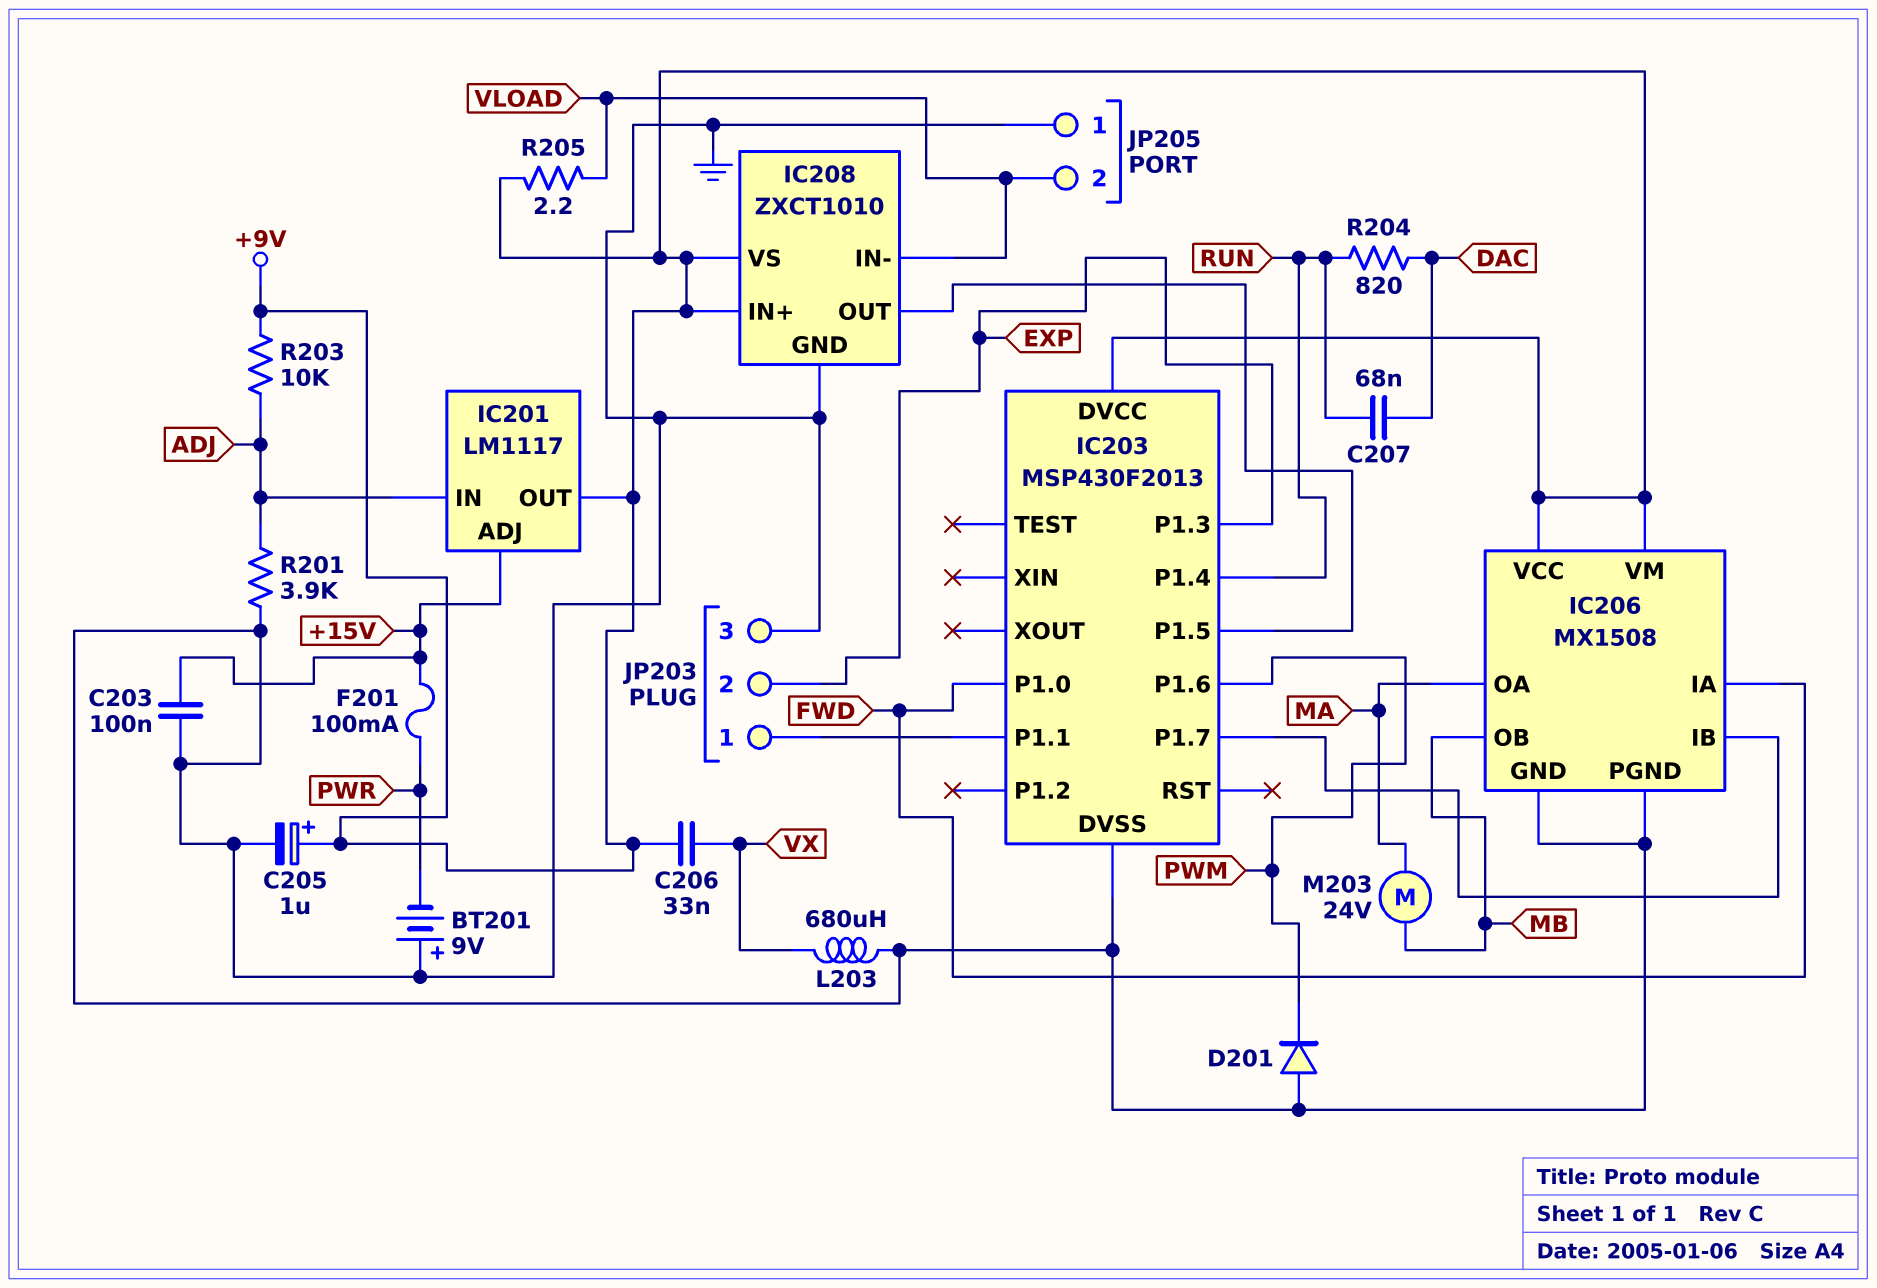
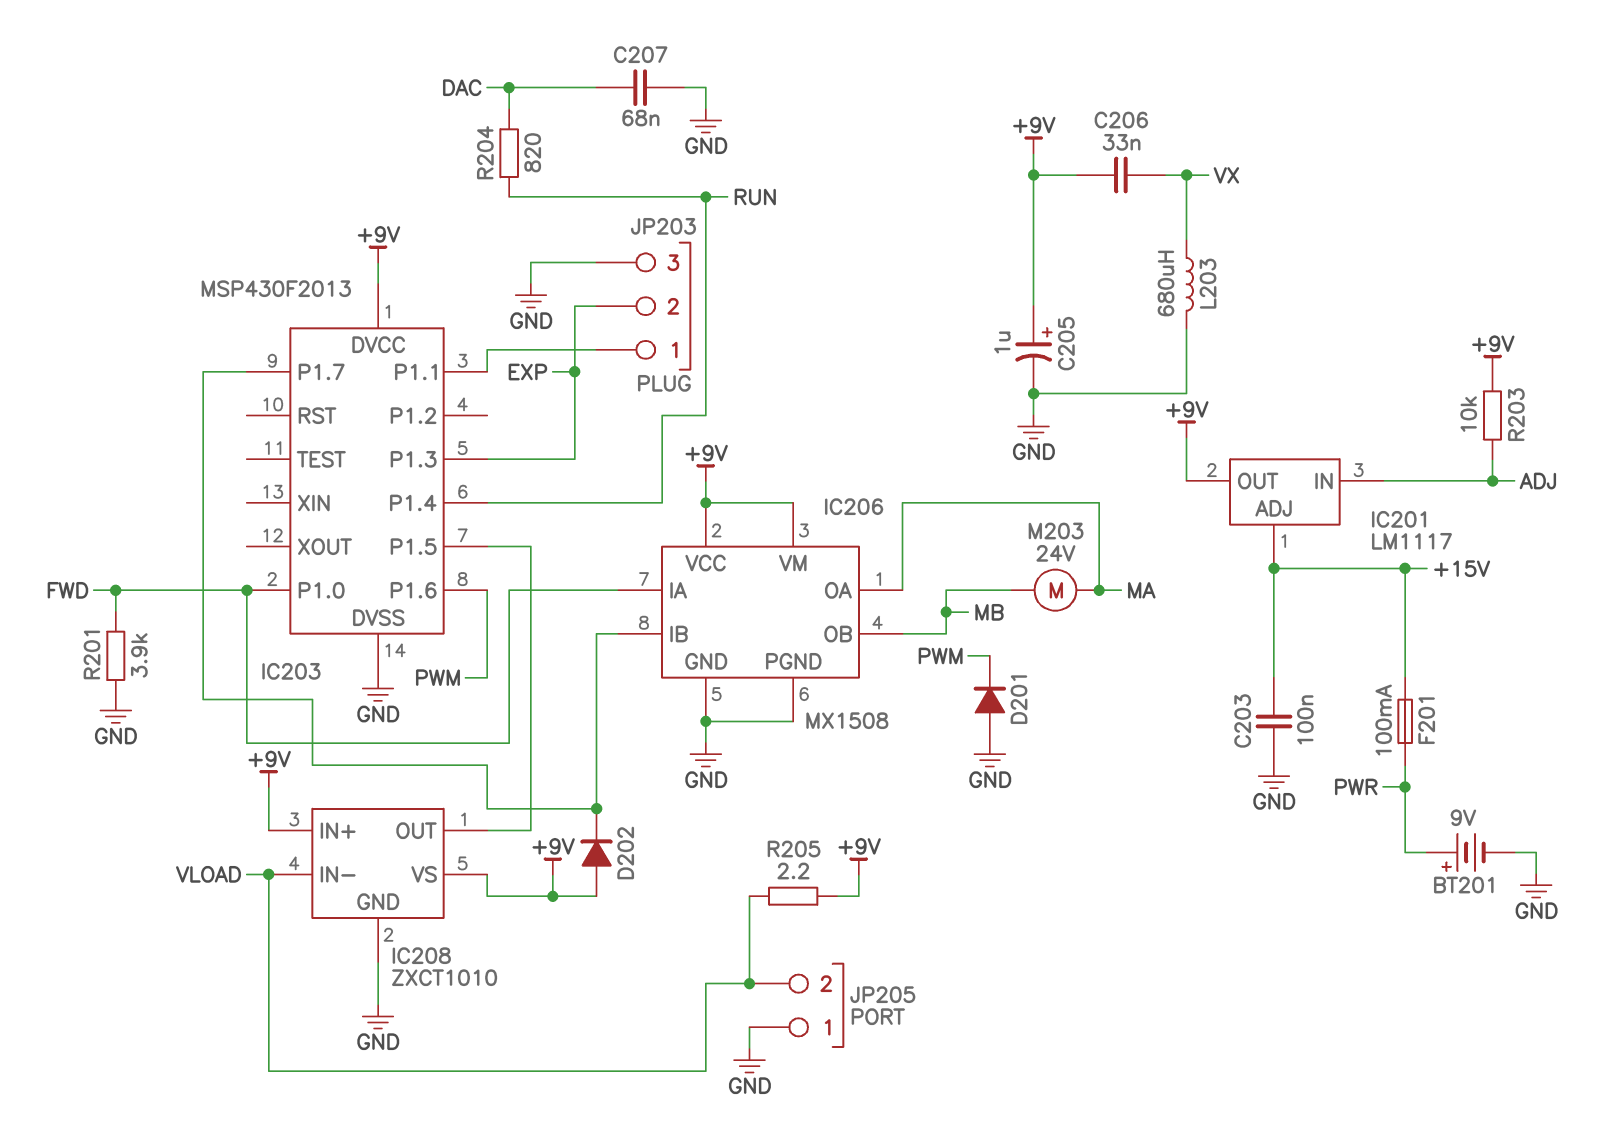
BT201: 9V (plus GND, minus PWR) -> 9V (plus PWR, minus GND)
C207: 68nF (DAC, RUN) -> 68nF (DAC, GND)
D202: none -> diode (A +9V, K IC203/P1.7)
R201: 3.9k (ADJ, GND) -> 3.9k (FWD, GND)

